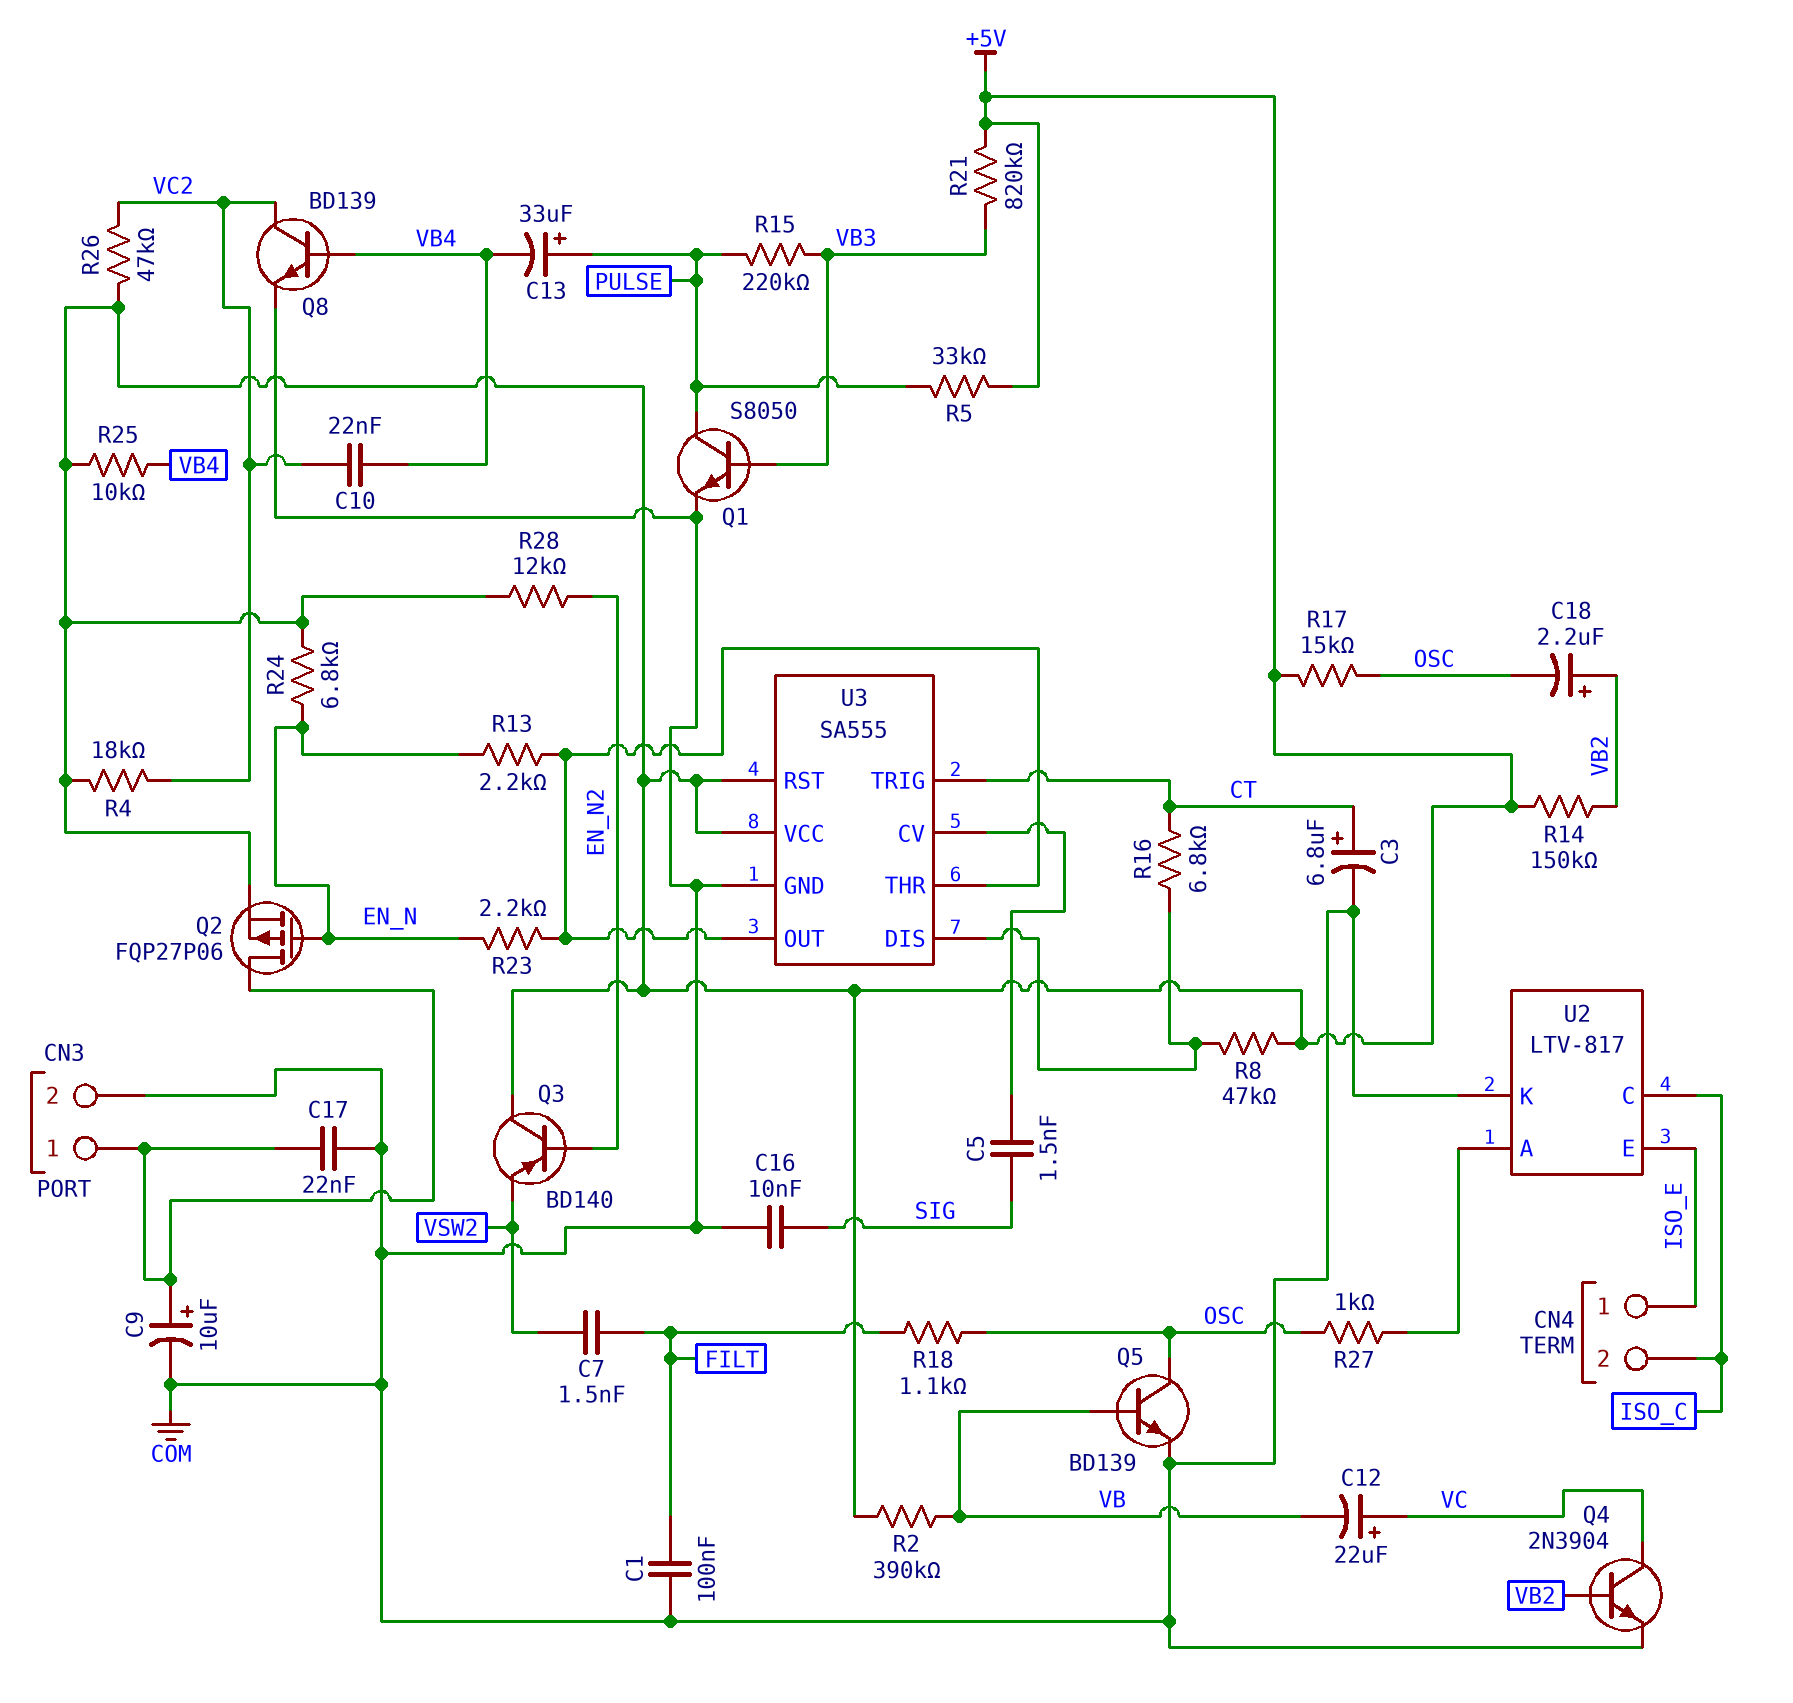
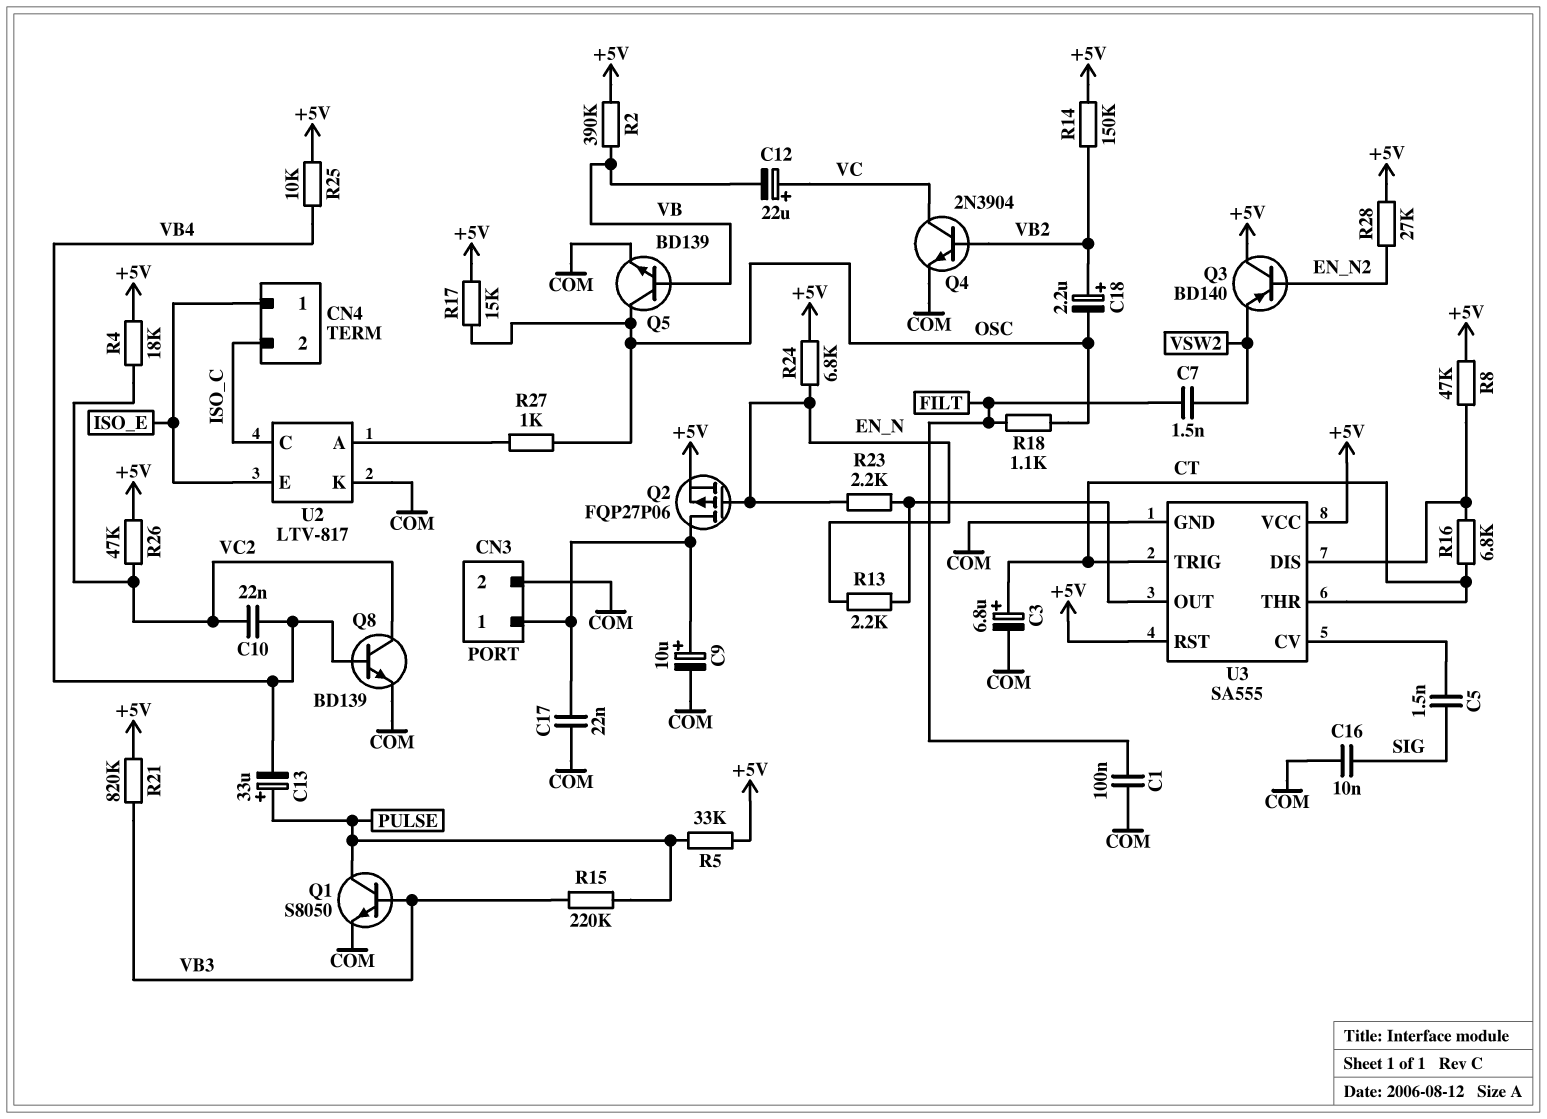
R28: 12k (+5V, EN_N2) -> 27k (+5V, EN_N2)
U3 pin THR: U3/OUT -> CT

